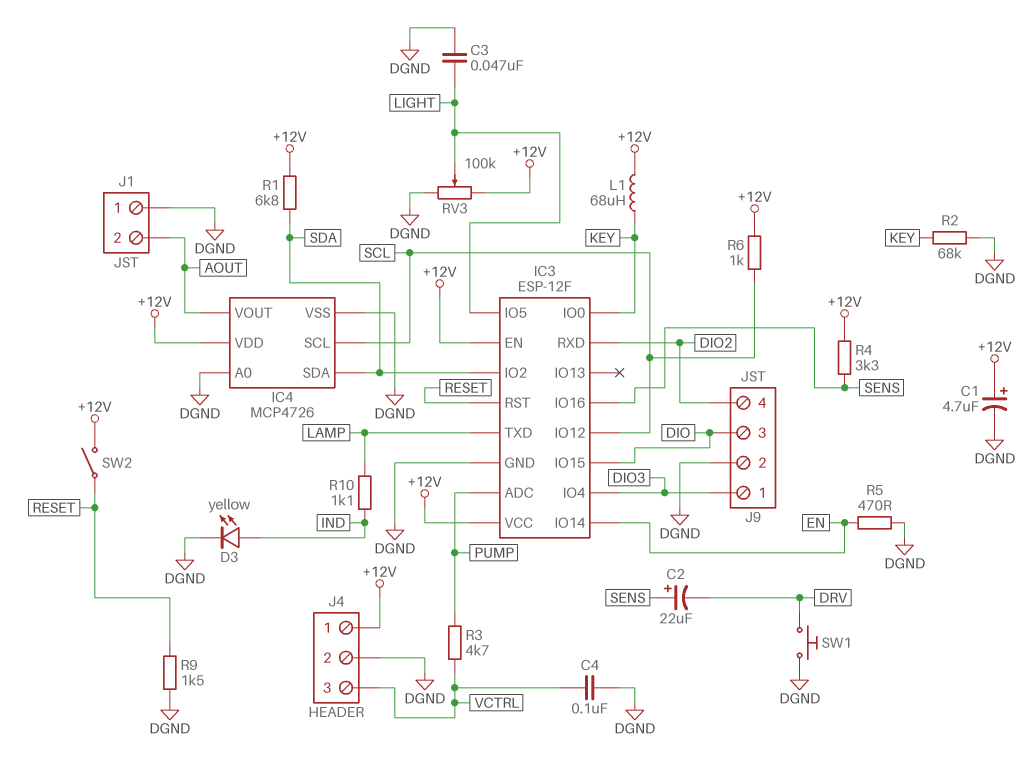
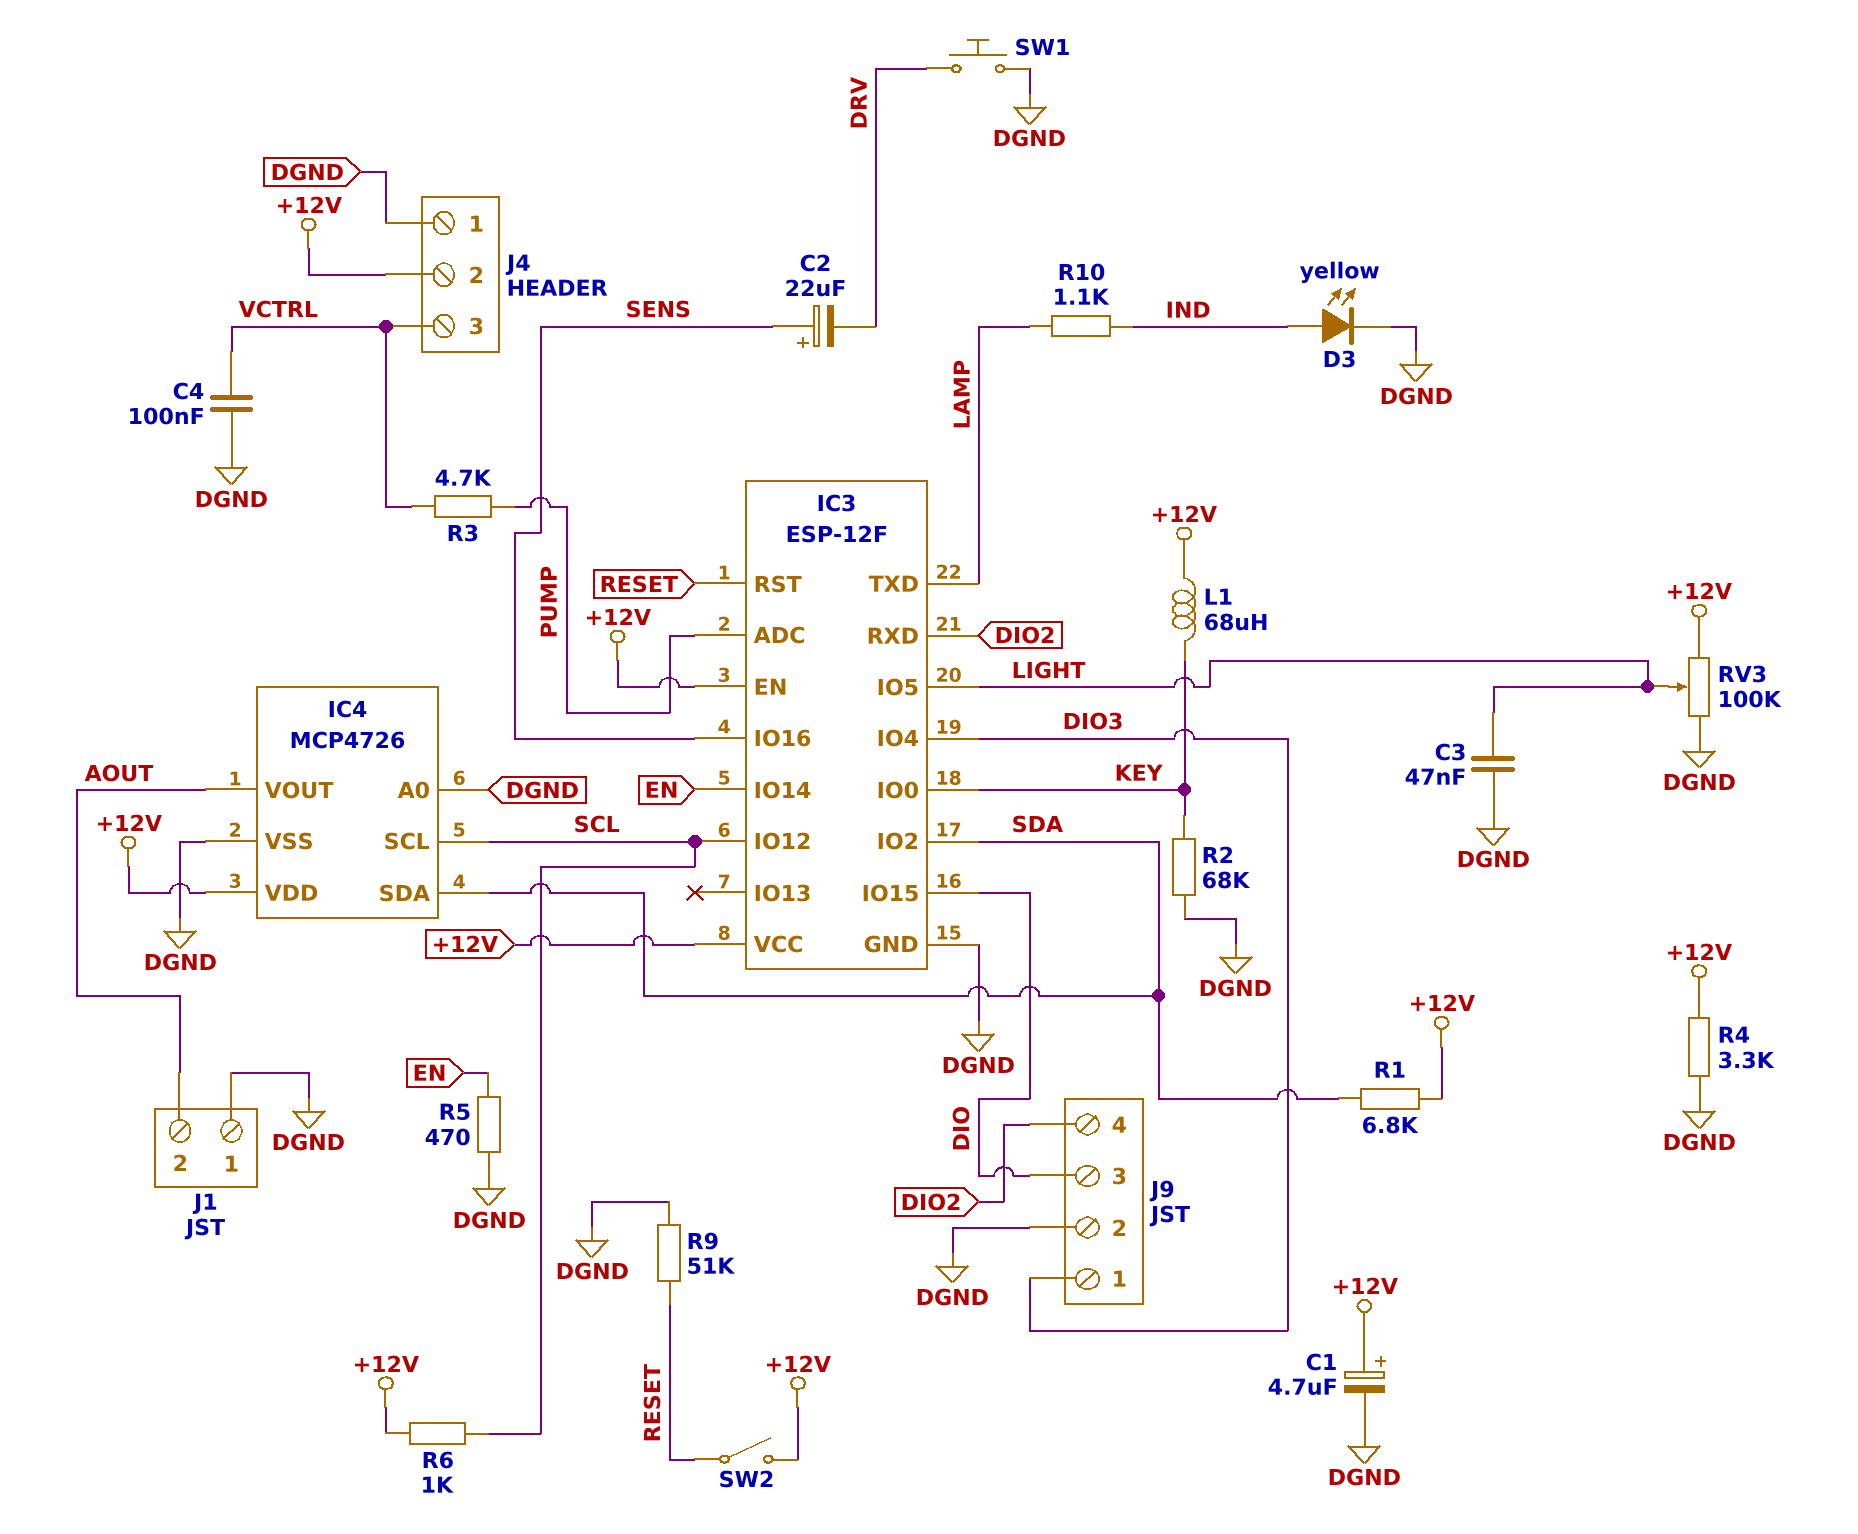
J4 pin 1: +12V -> DGND
J4 pin 2: DGND -> +12V
R4: 3.3k (+12V, SENS) -> 3.3k (+12V, DGND)
R9: 1.5k (DGND, RESET) -> 51k (DGND, RESET)

